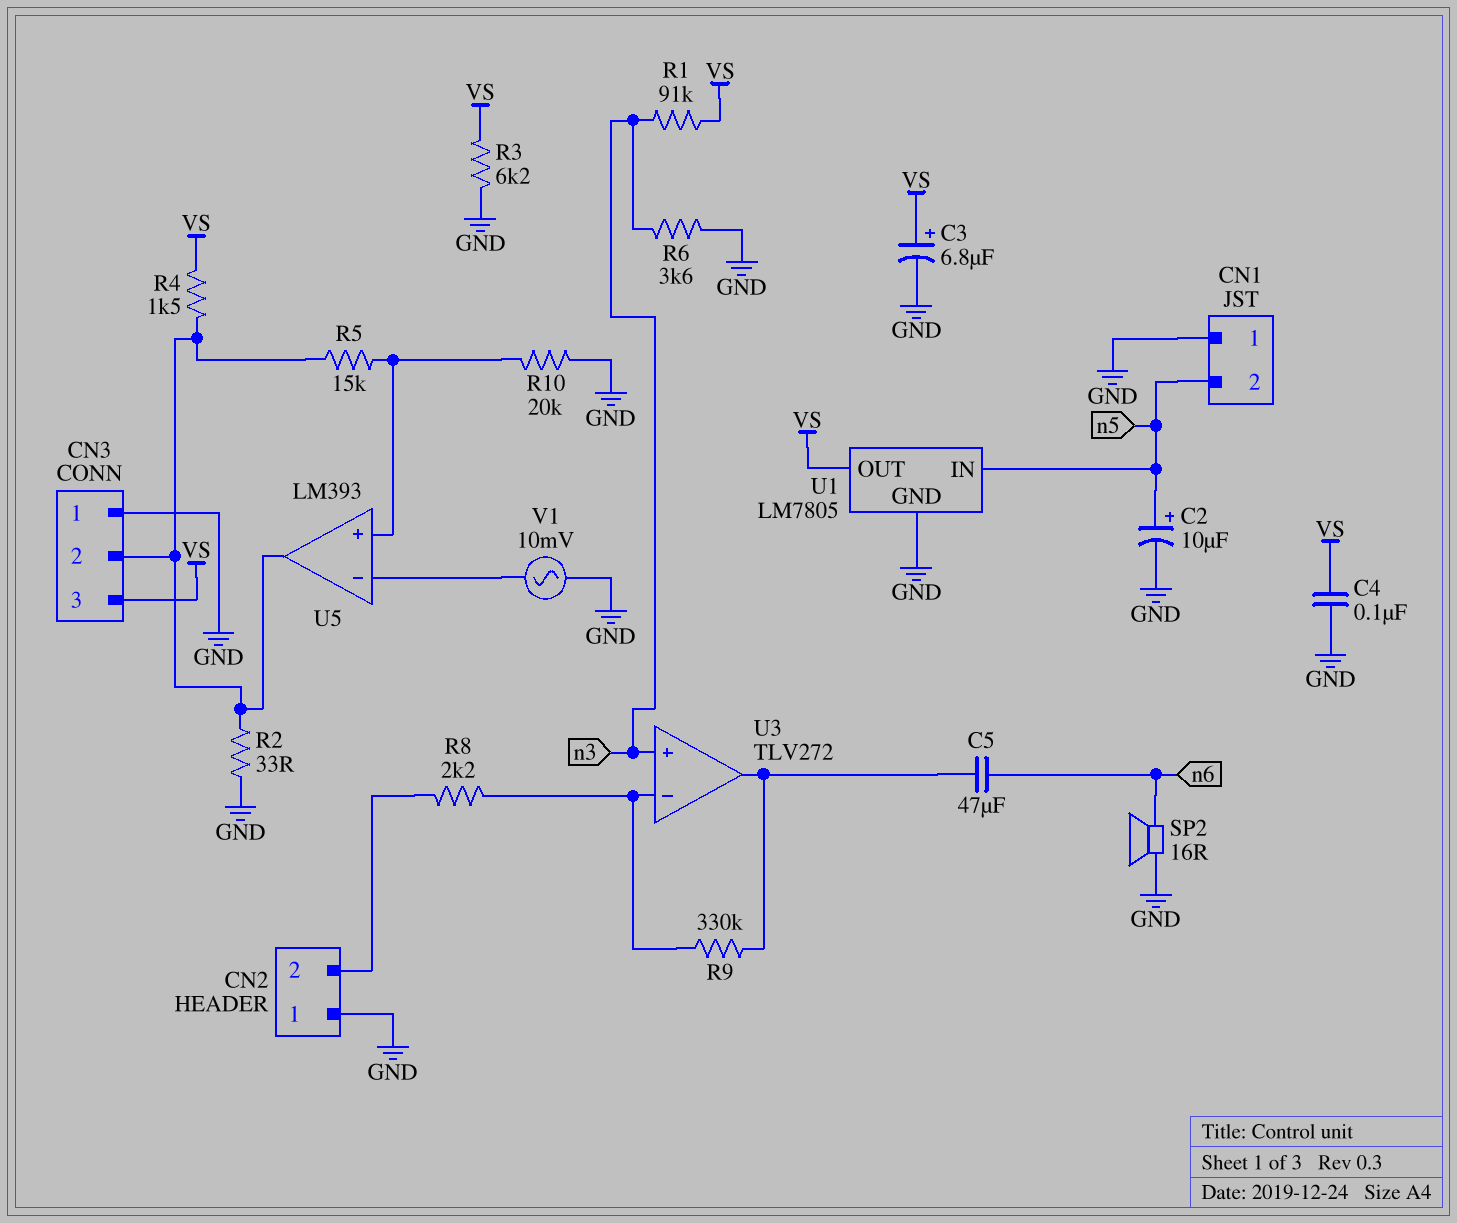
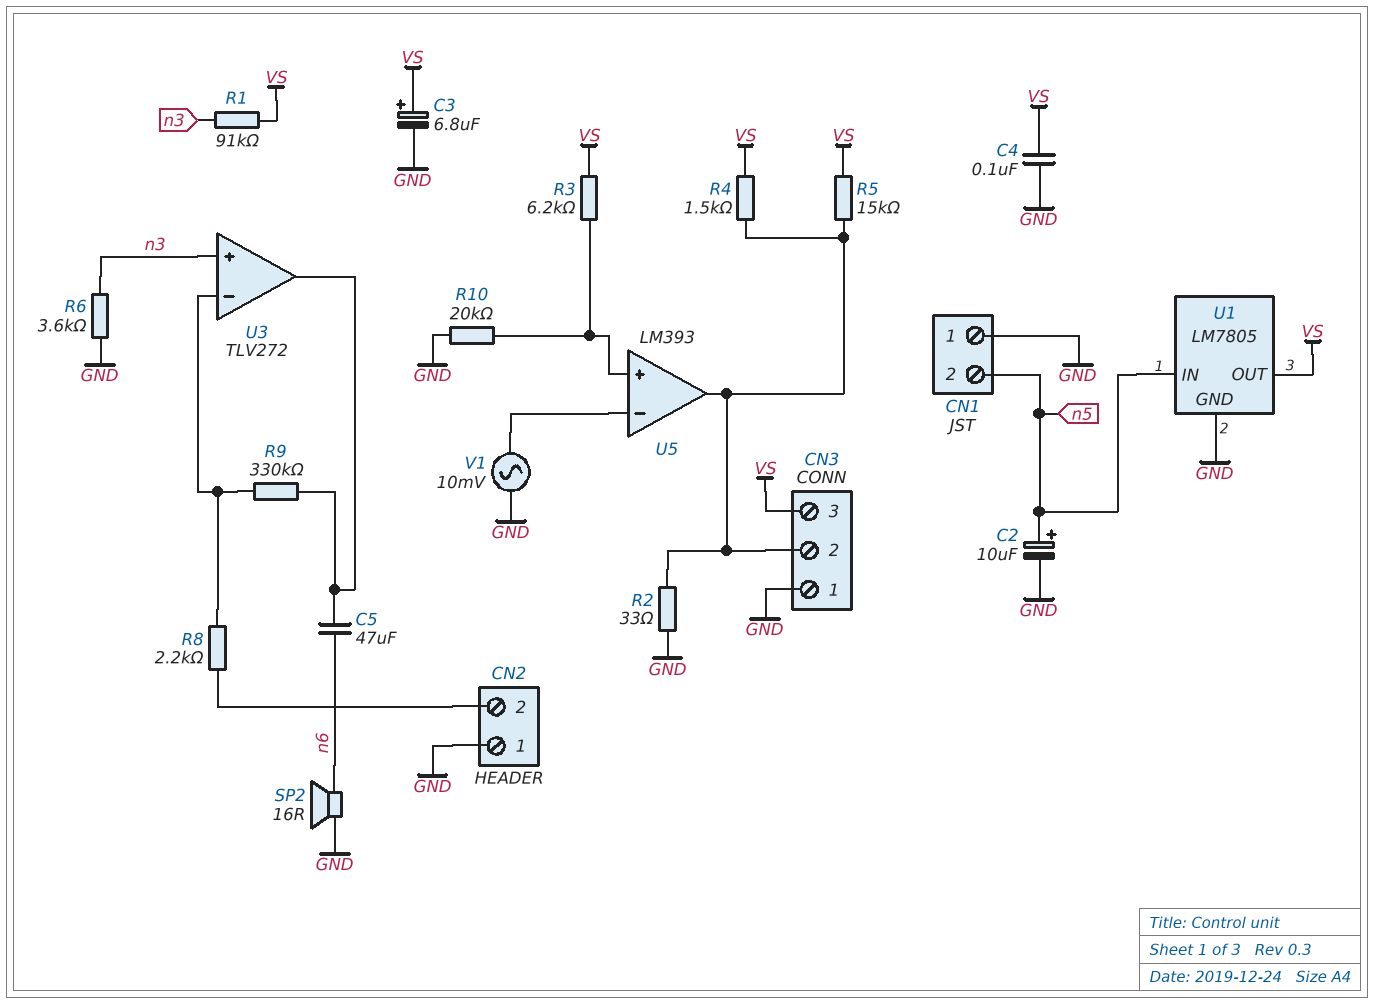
R3: 6.2k (GND, VS) -> 6.2k (U5/in+, VS)
R5: 15k (CN3/2, U5/in+) -> 15k (CN3/2, VS)

